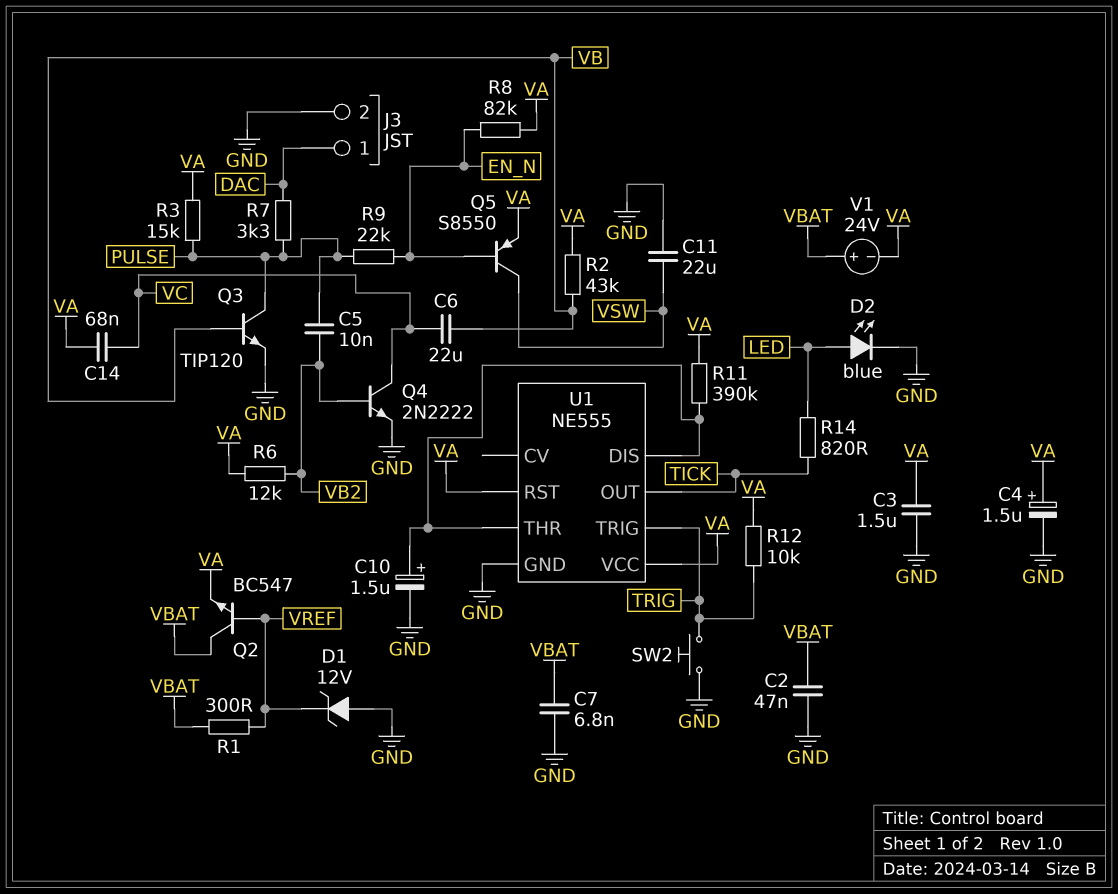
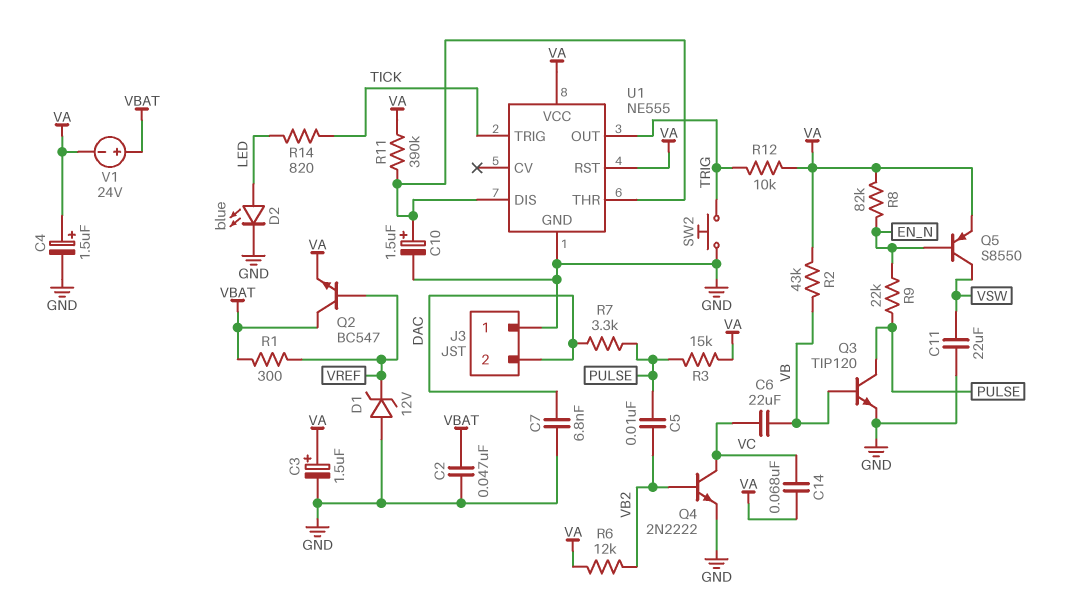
C3: 1.5uF (GND, VA) -> 1.5uF (plus VA, minus GND)
C7: 6.8nF (GND, VBAT) -> 6.8nF (DAC, GND)
J3 pin 1: DAC -> GND
J3 pin 2: GND -> DAC
U1 pin OUT: TICK -> TRIG
U1 pin TRIG: TRIG -> TICK

